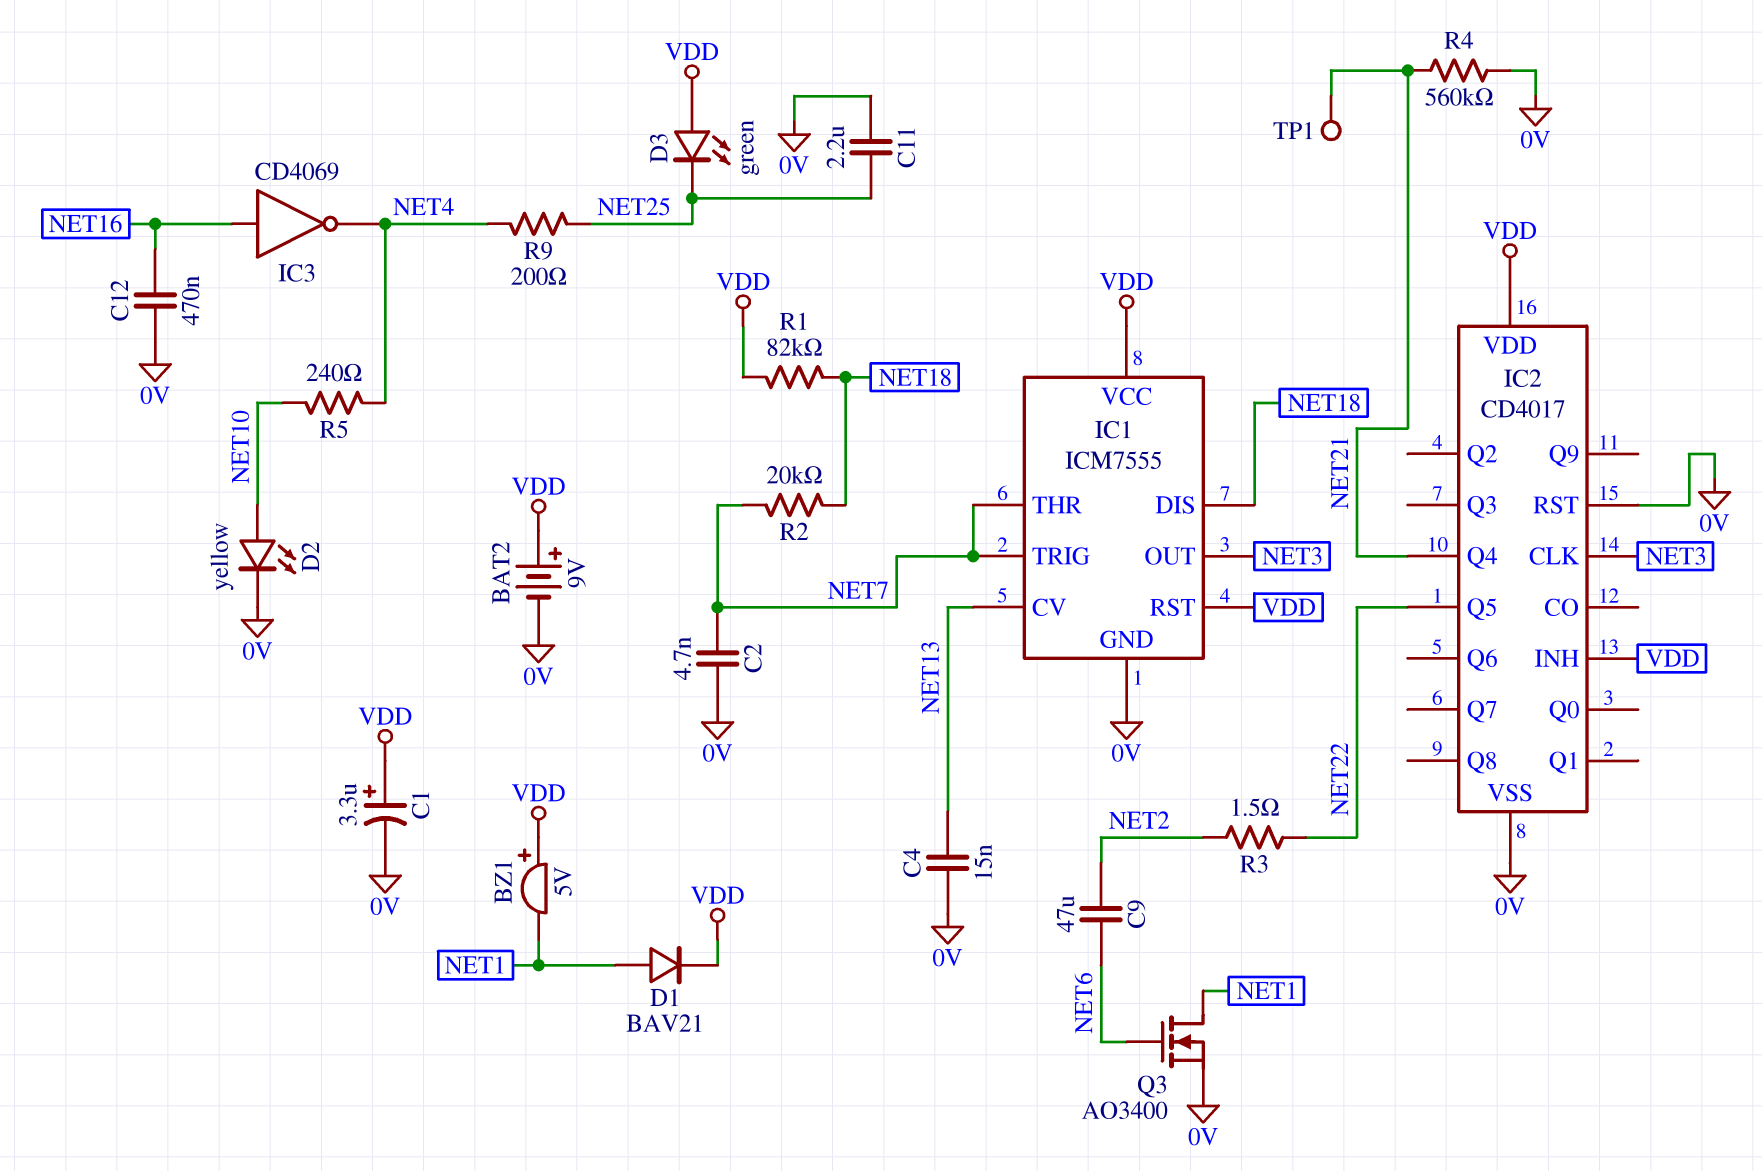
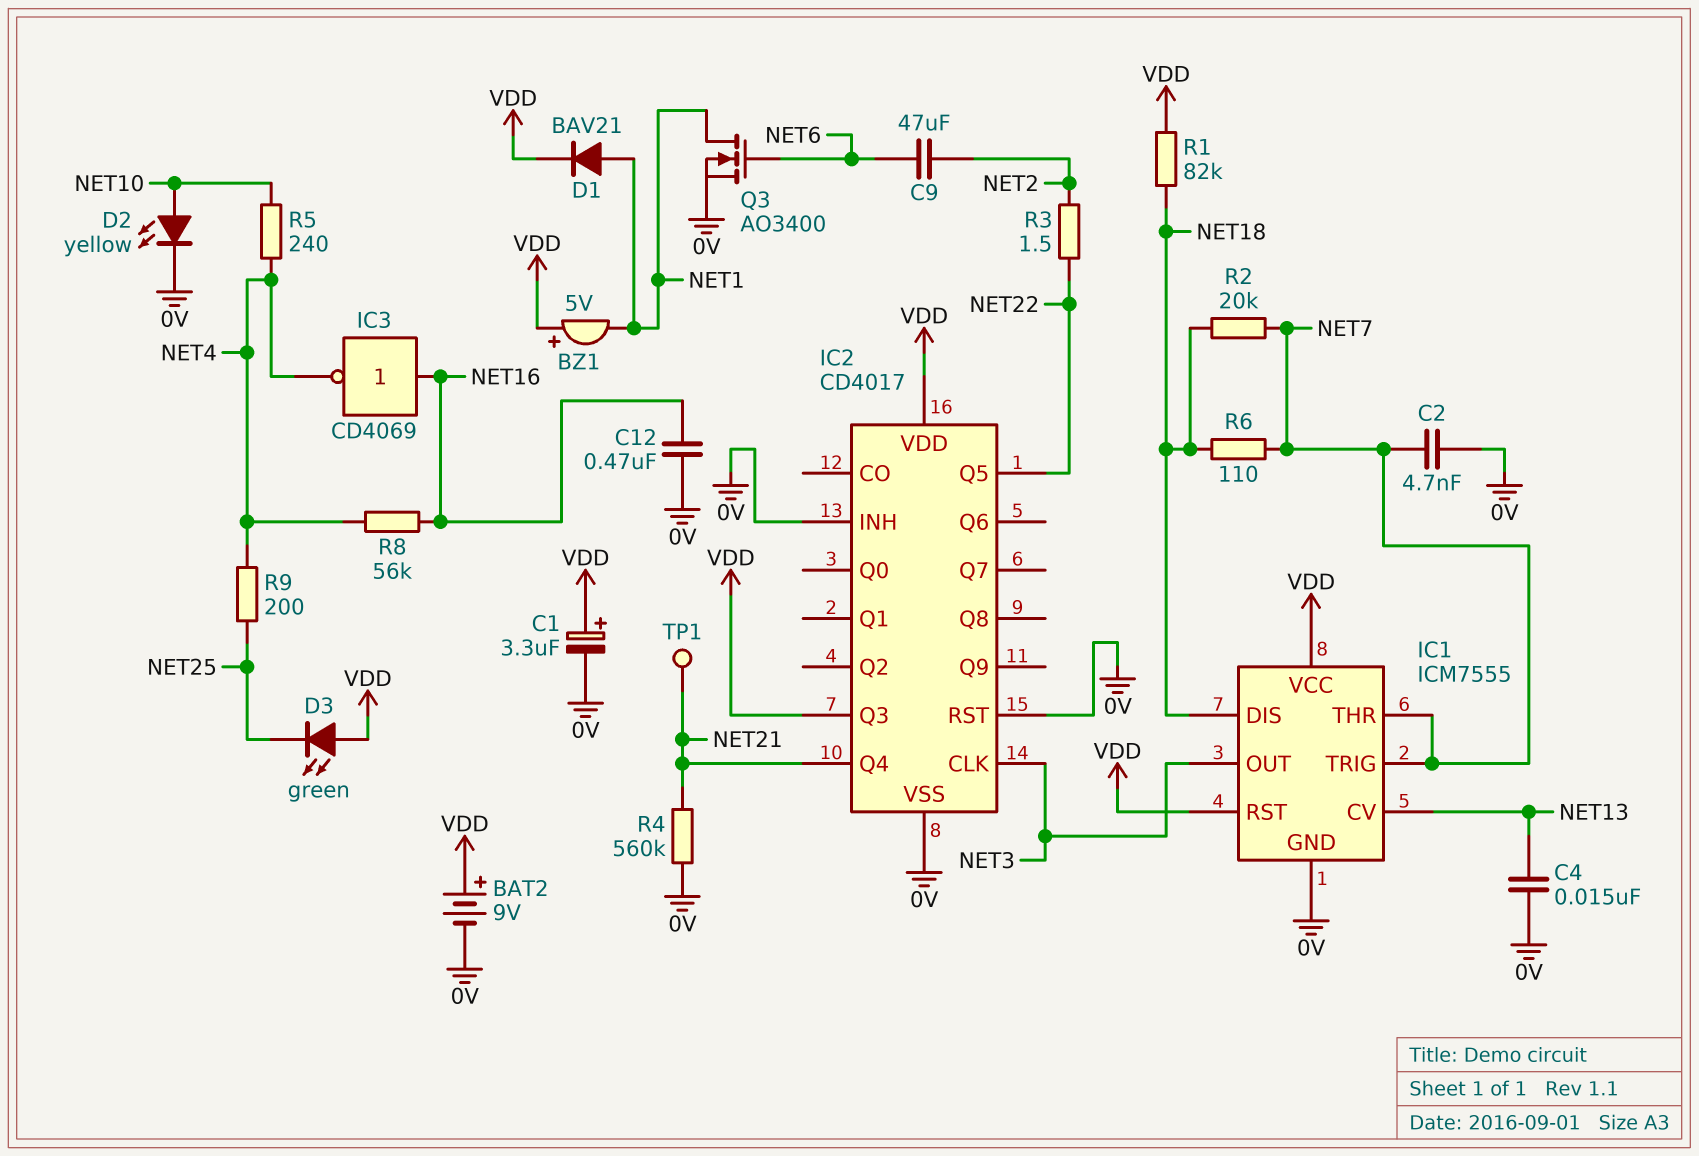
C11: 2.2uF (0V, NET25) -> none
IC2 pin INH: VDD -> 0V
IC2 pin Q3: none -> VDD
R6: none -> 110 (NET7, NET18)
R8: none -> 56k (NET4, NET16)

